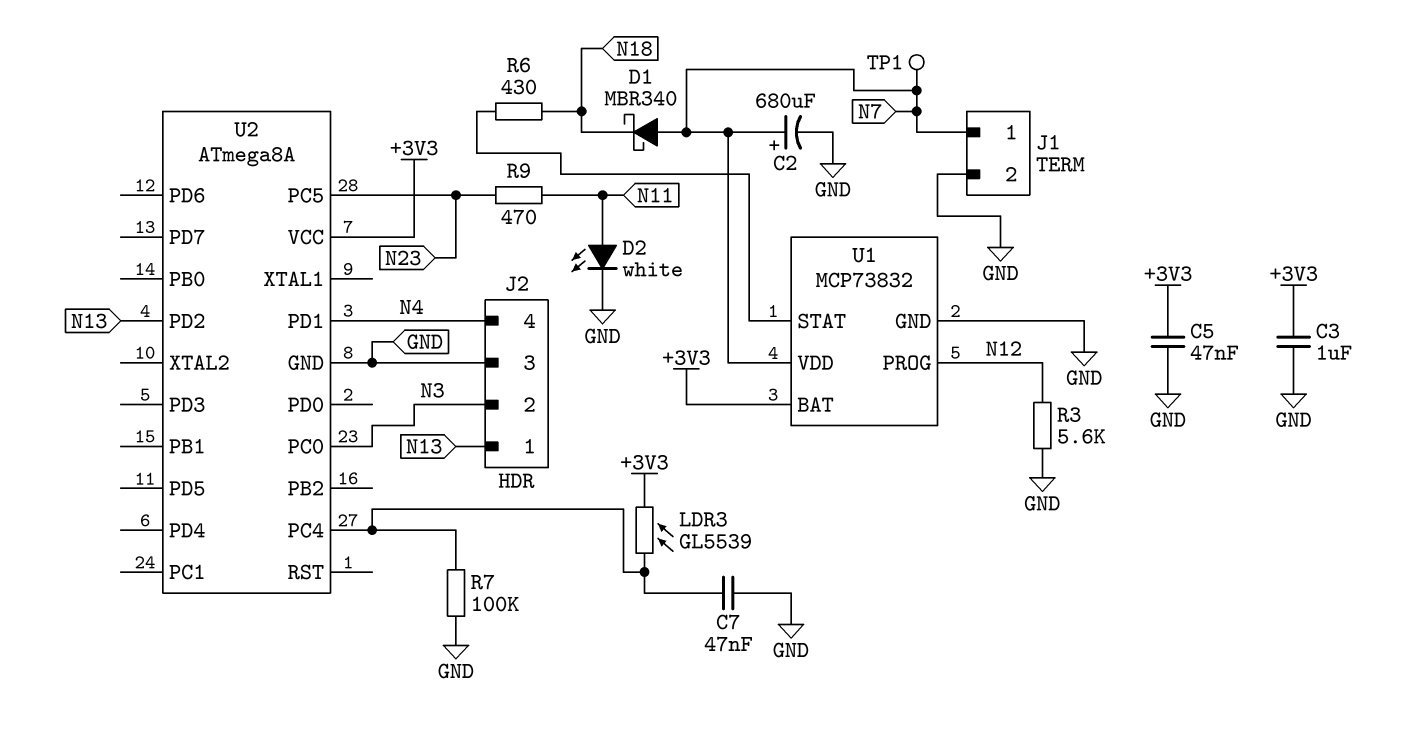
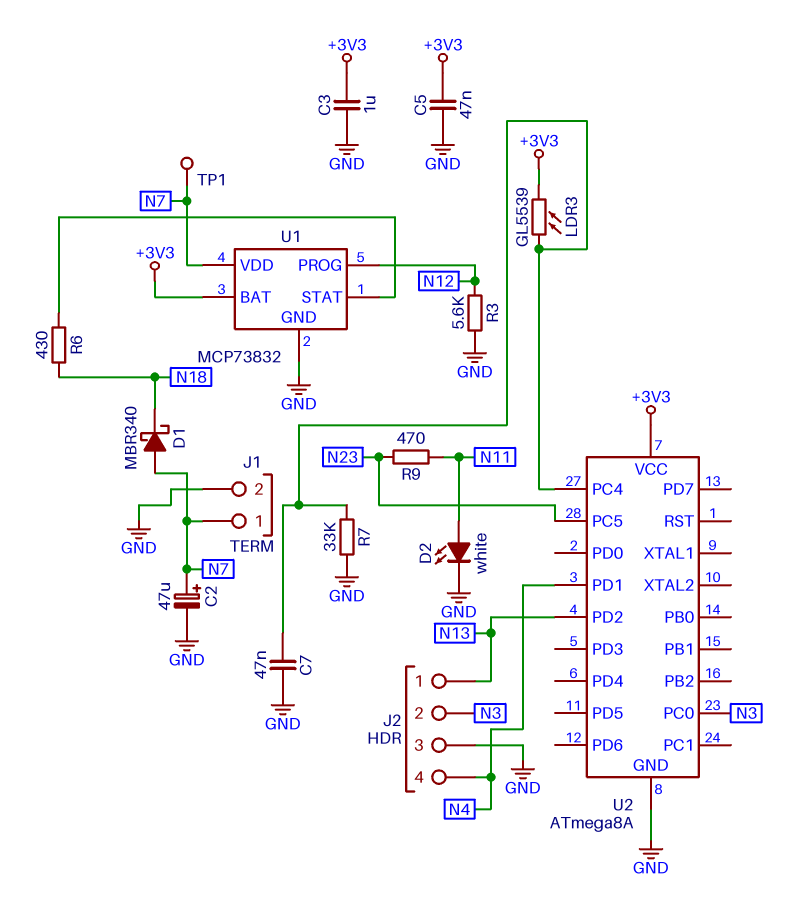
C2: 680uF (plus N7, minus GND) -> 47uF (plus N7, minus GND)
R7: 100k (GND, U2/PC4) -> 33k (GND, U2/PC4)

